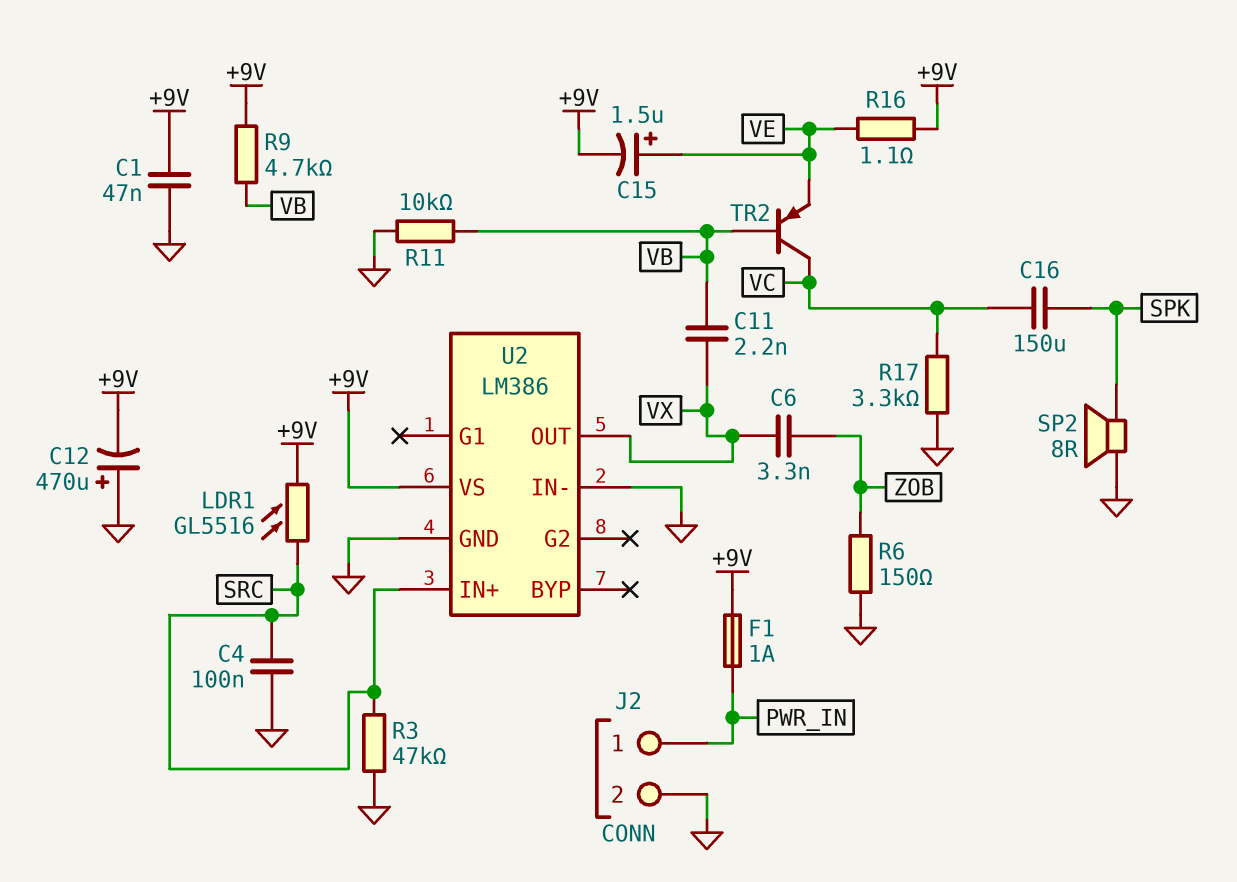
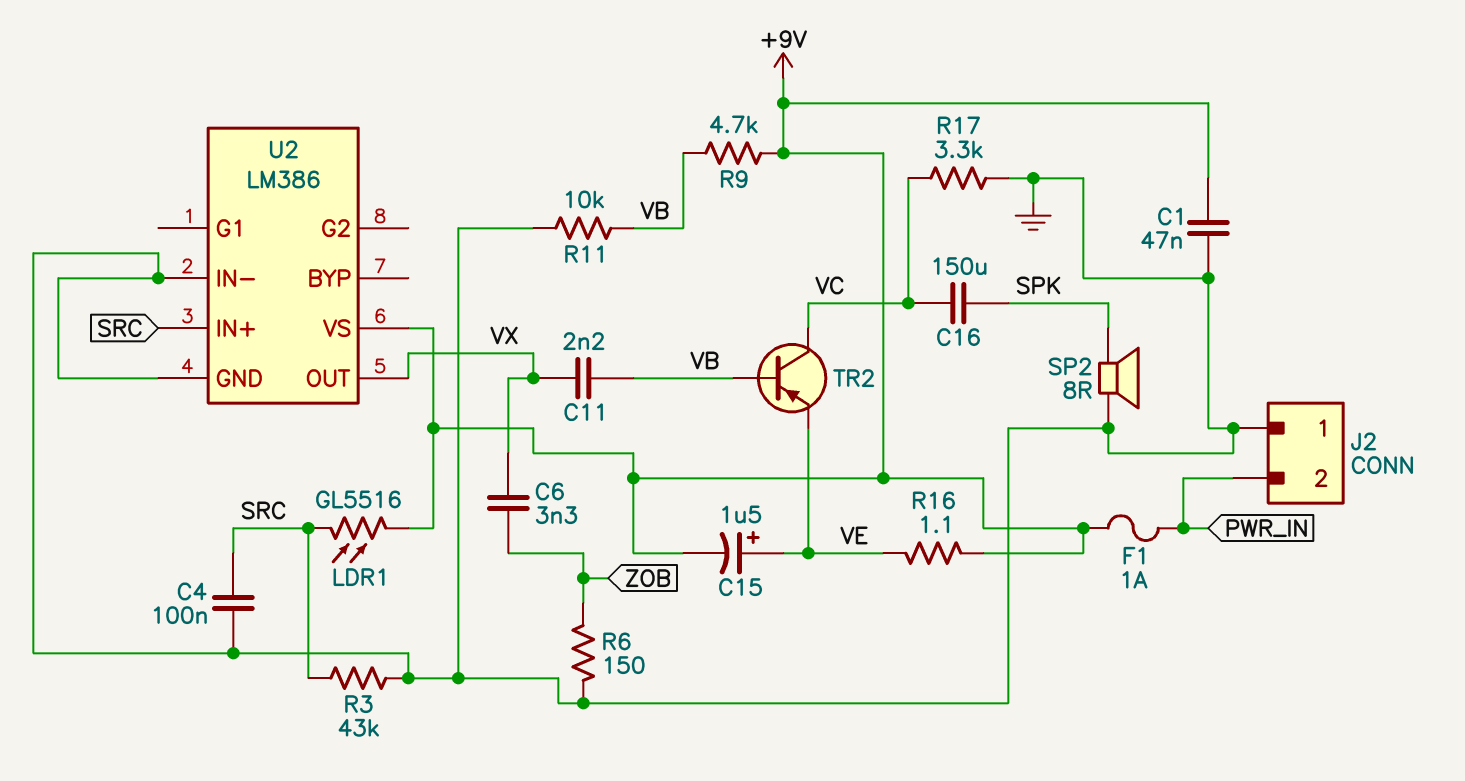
C12: 470uF (plus GND, minus +9V) -> none
J2 pin 1: PWR_IN -> GND
J2 pin 2: GND -> PWR_IN
R3: 47k (GND, SRC) -> 43k (GND, SRC)

